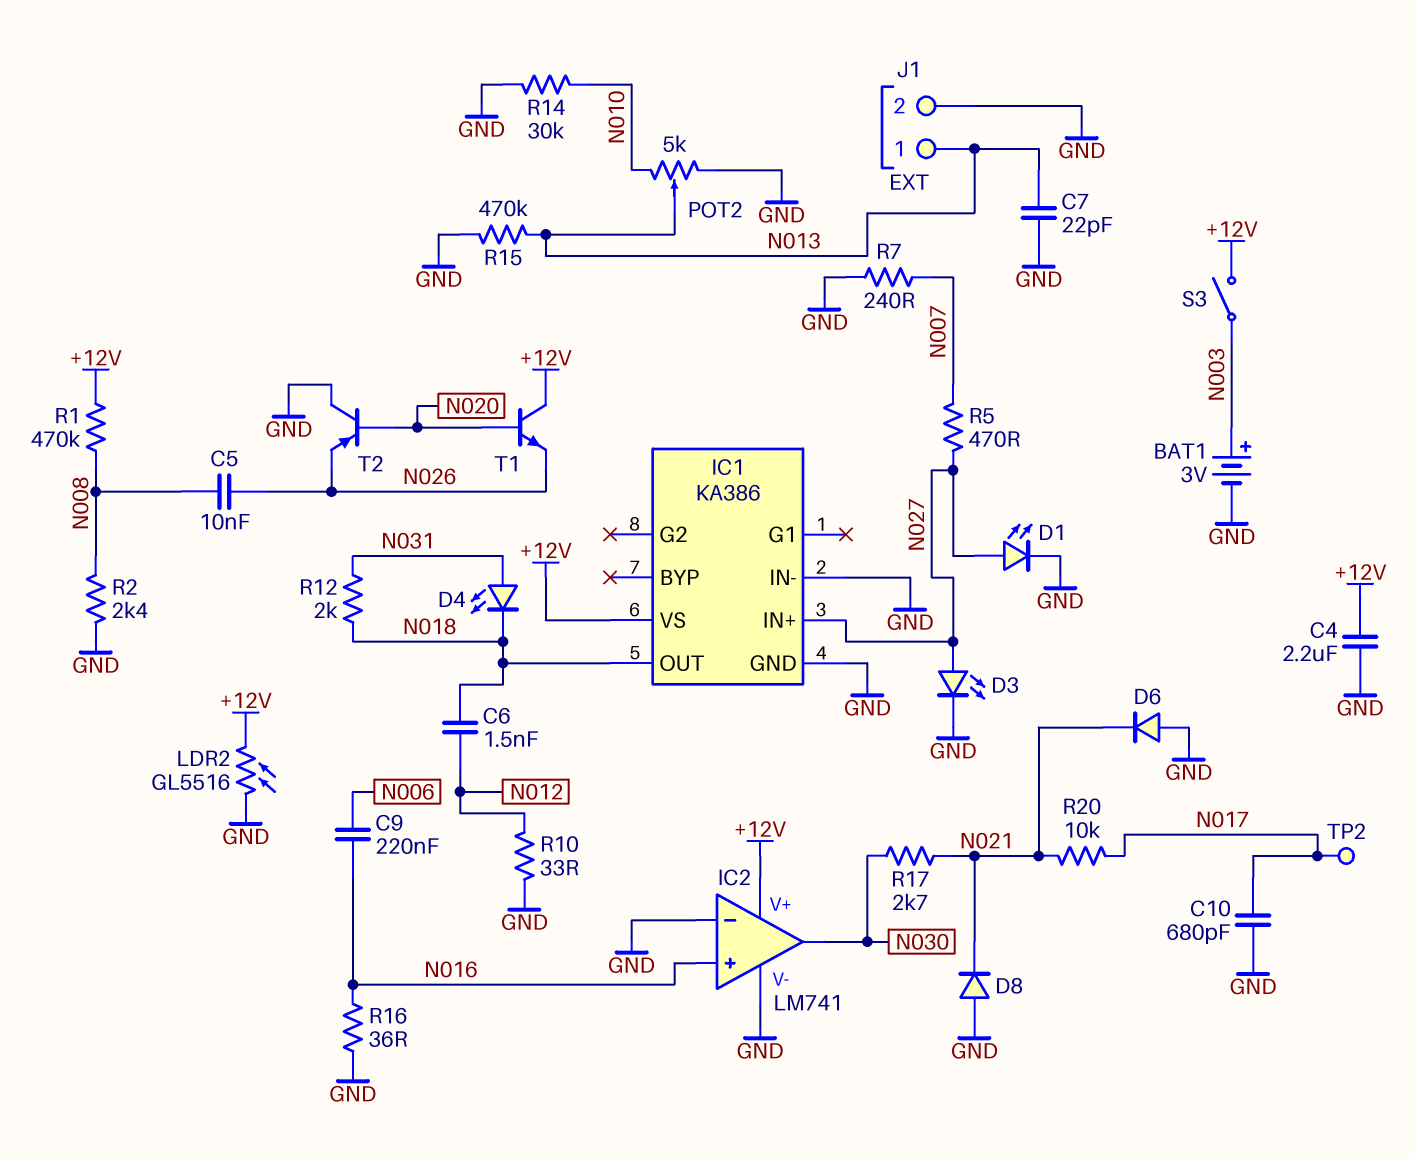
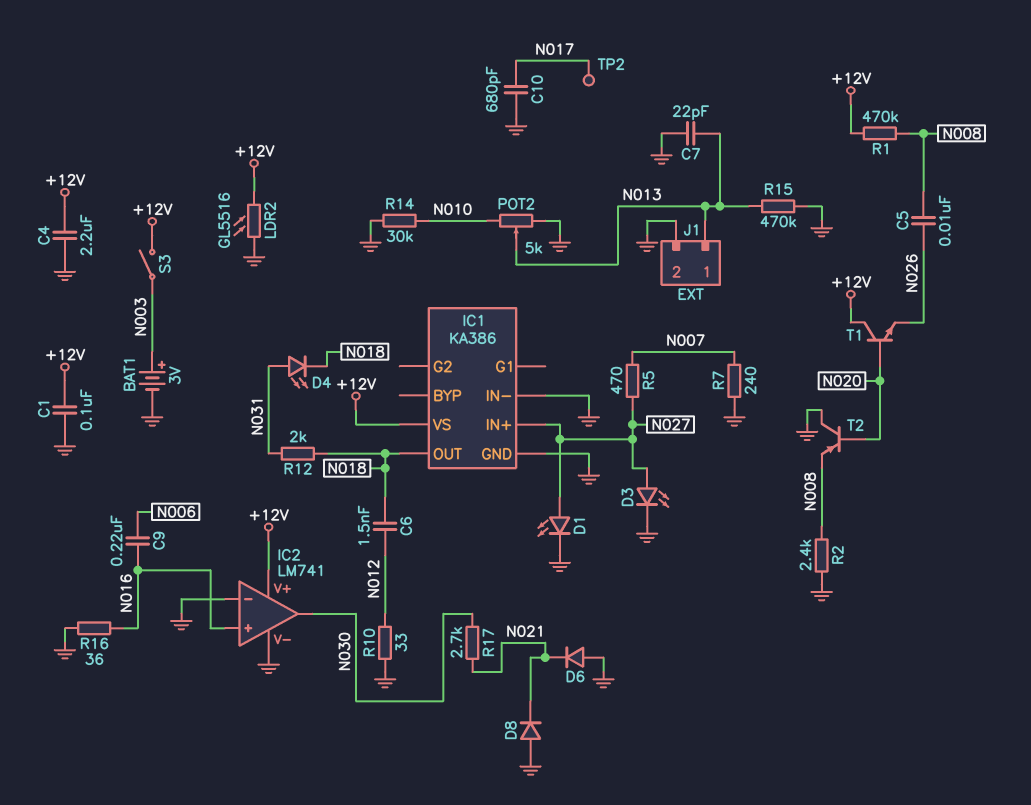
C1: none -> 100nF (+12V, GND)
R20: 10k (N017, N021) -> none
T2: PNP (B N020, C GND, E N026) -> PNP (B N020, C GND, E N008)

